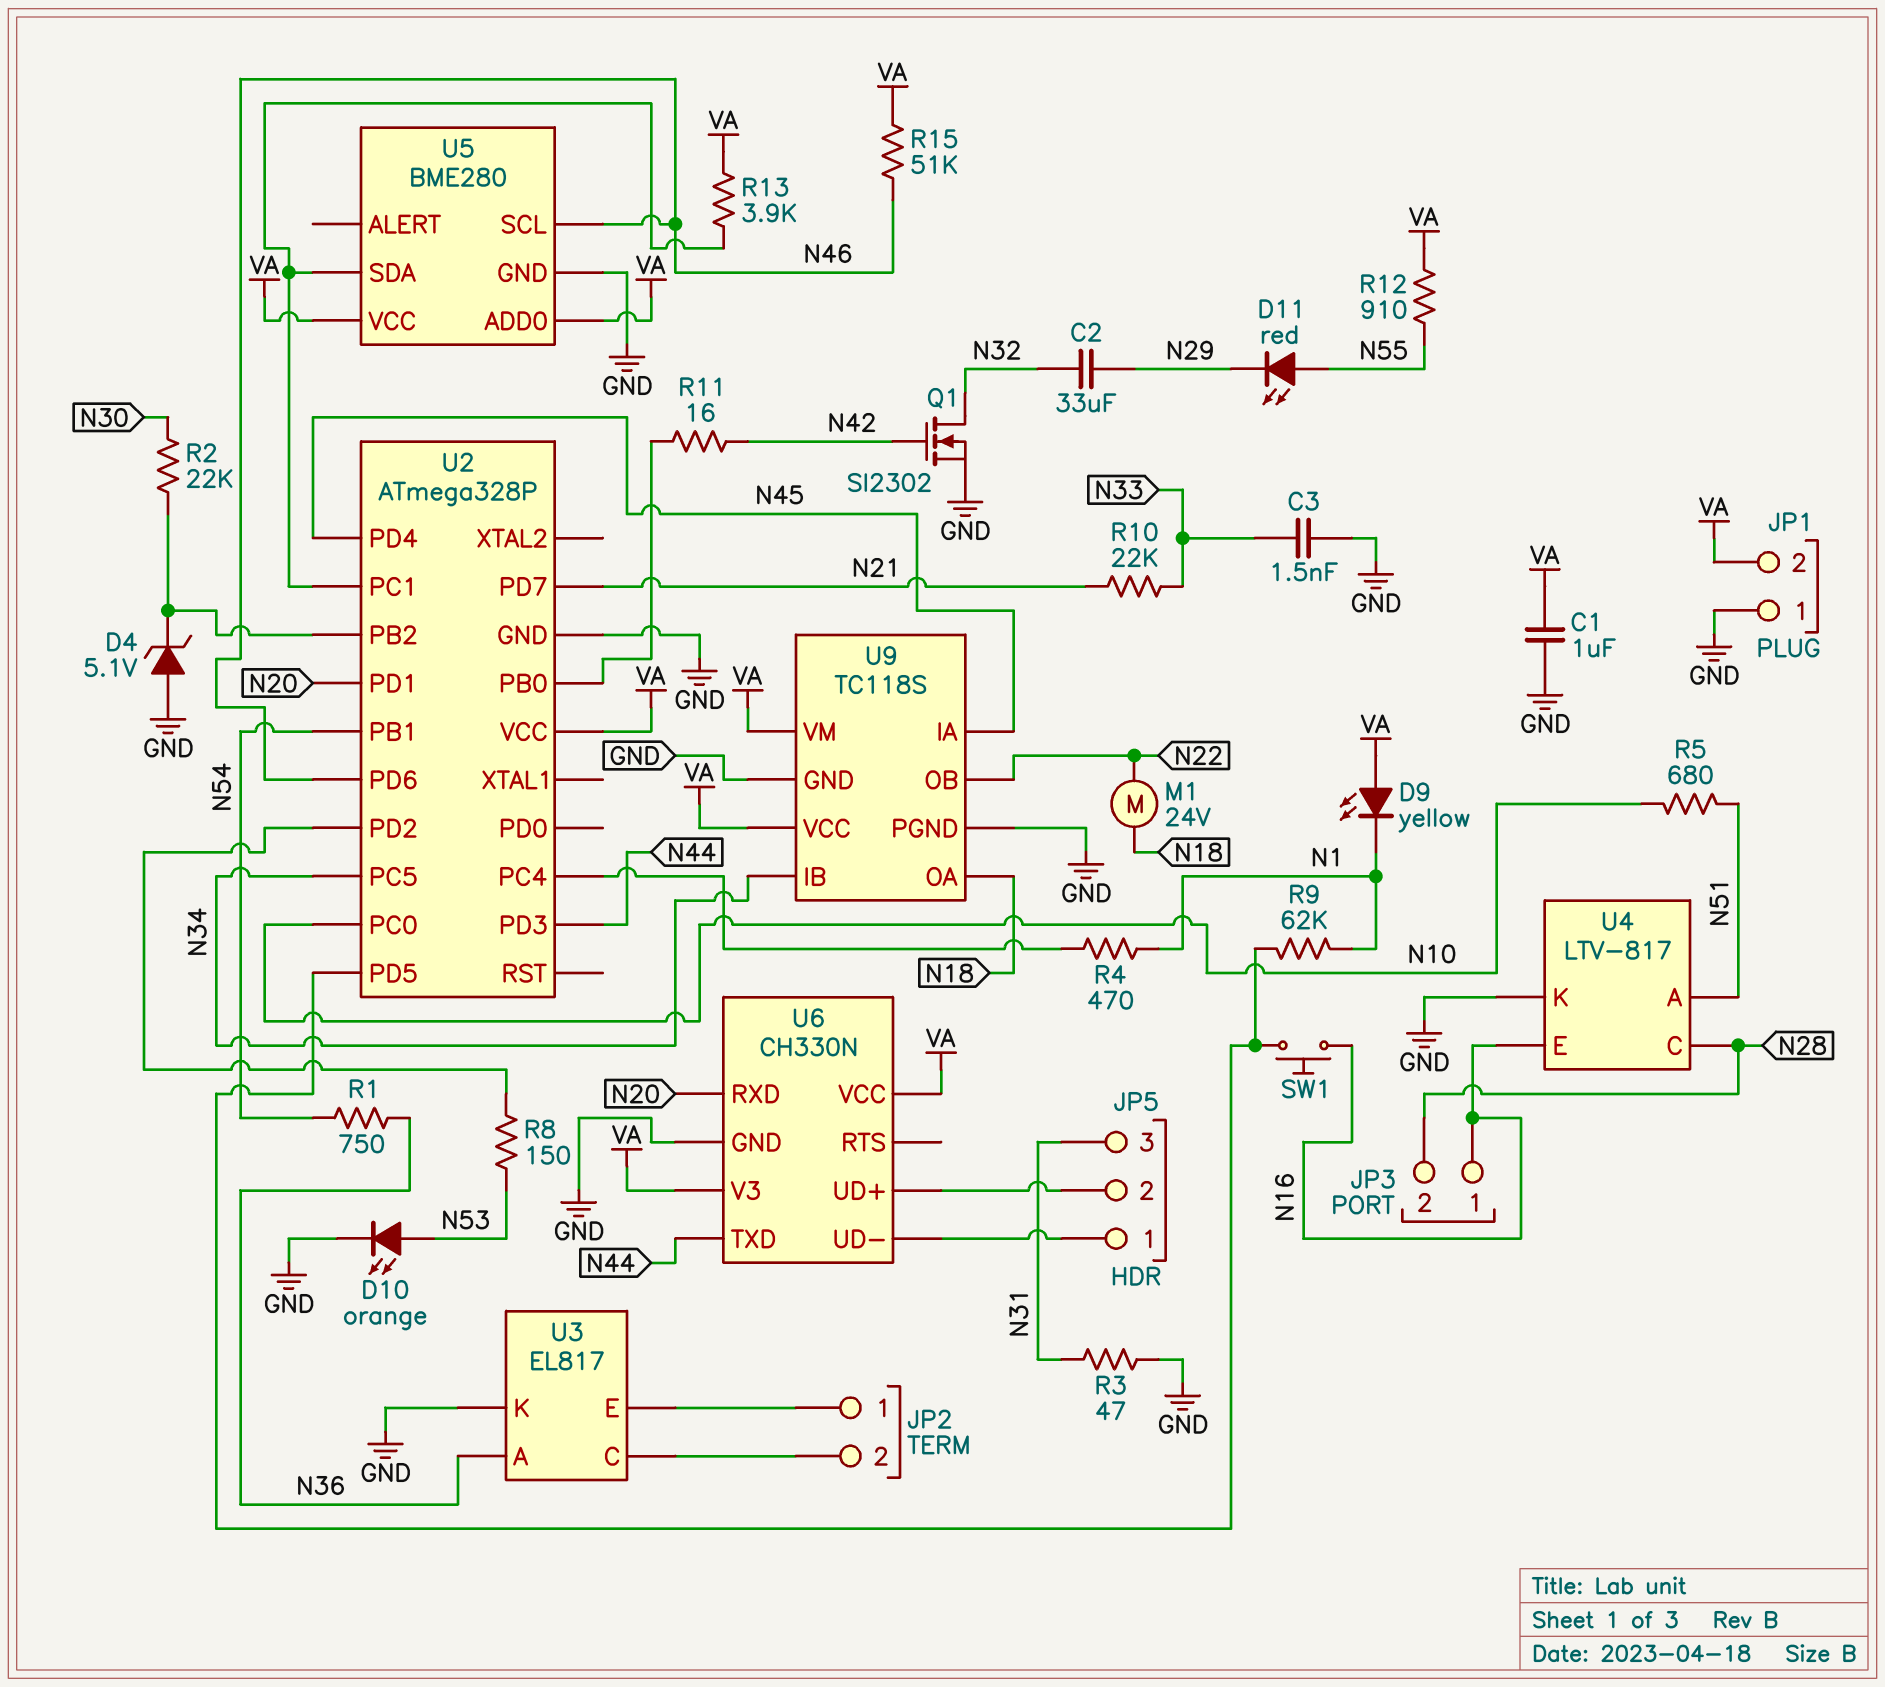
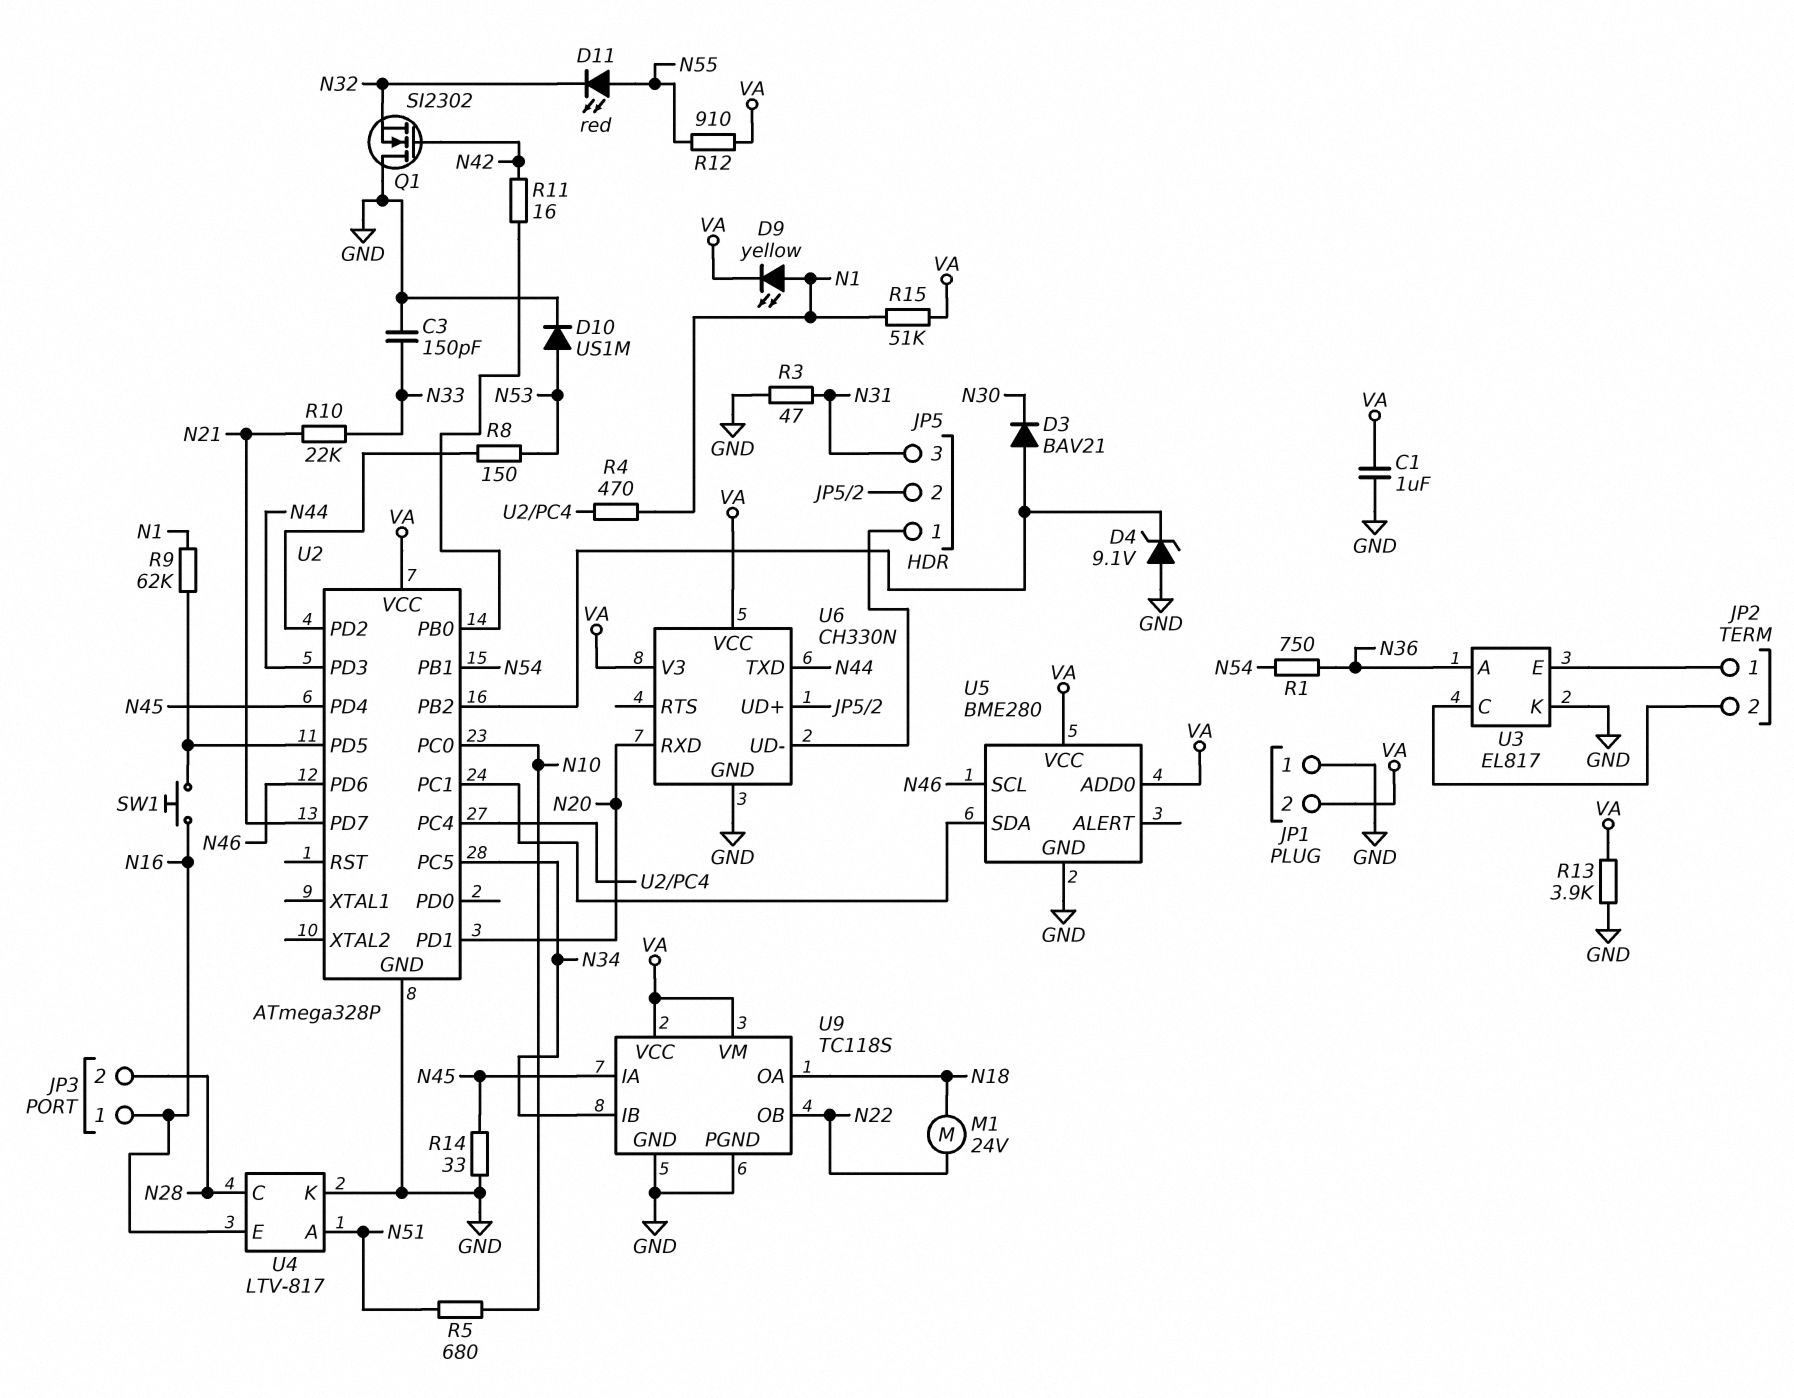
C2: 33uF (N29, N32) -> none
C3: 1.5nF (GND, N33) -> 150pF (GND, N33)
D3: none -> diode BAV21 (A U2/PB2, K N30)
D4: zener 5.1V (A GND, K U2/PB2) -> zener 9.1V (A GND, K U2/PB2)
D9: LED yellow (A VA, K N1) -> LED yellow (A N1, K VA)
D10: LED orange (A N53, K GND) -> diode US1M (A N53, K GND)
D11: LED red (A N55, K N29) -> LED red (A N55, K N32)
Q1: NMOS SI2302 (G N42, D N32, S GND) -> NMOS SI2302 (G N42, D GND, S N32)
R2: 22k (N30, U2/PB2) -> none
R13: 3.9k (U2/PC1, VA) -> 3.9k (GND, VA)
R14: none -> 33 (GND, N45)
R15: 51k (N46, VA) -> 51k (N1, VA)

